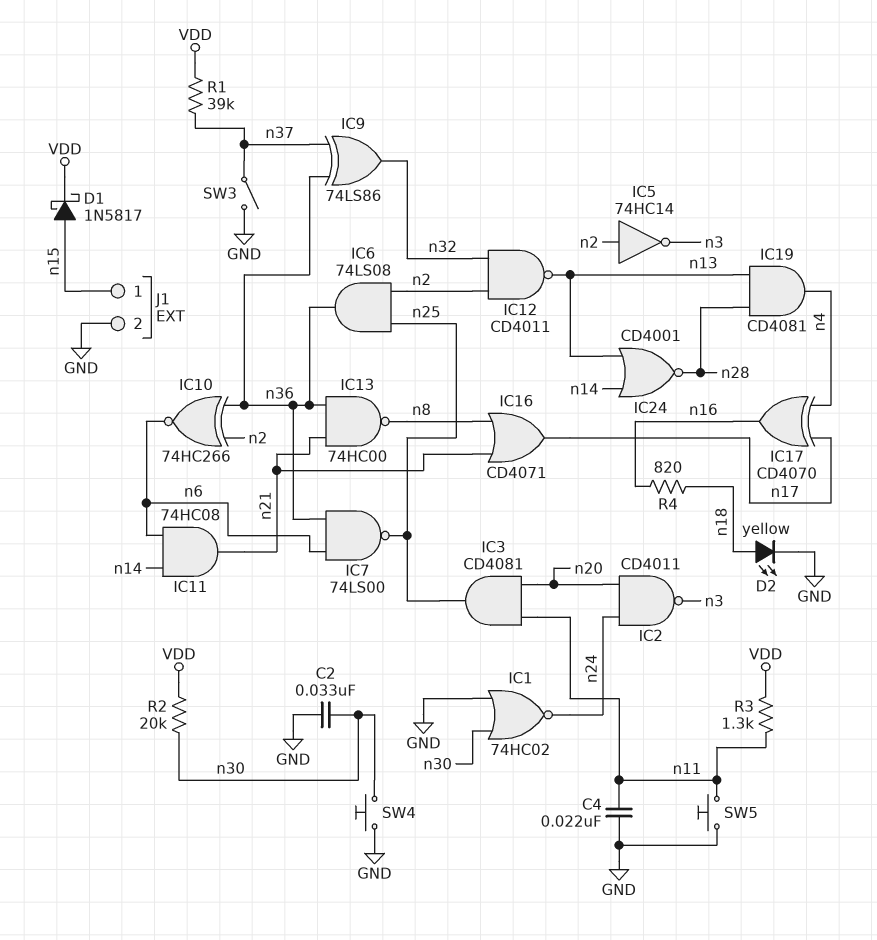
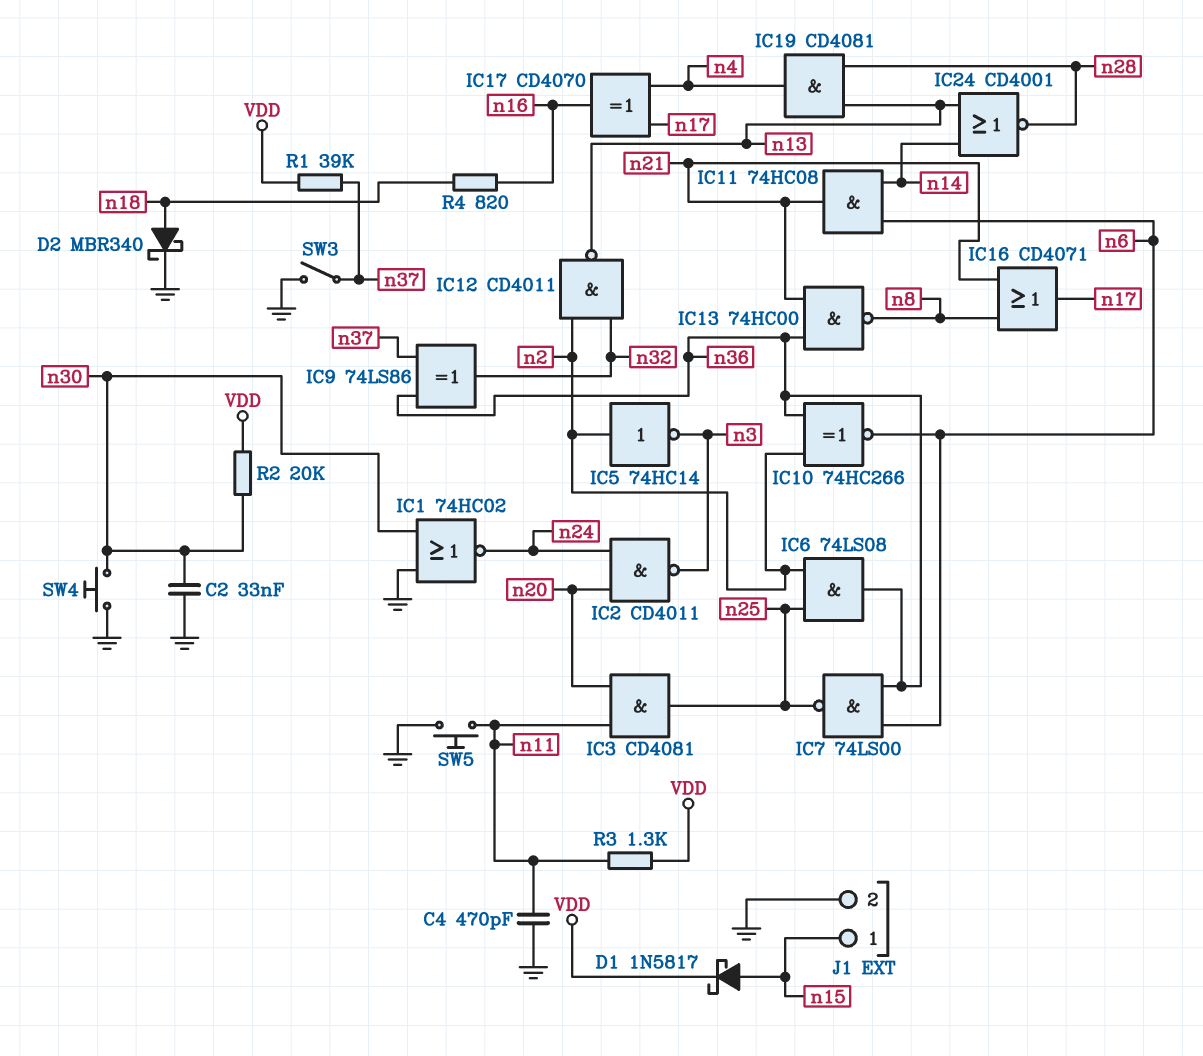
C4: 22nF (GND, n11) -> 470pF (GND, n11)
D2: LED yellow (A n18, K GND) -> schottky MBR340 (A n18, K GND)

